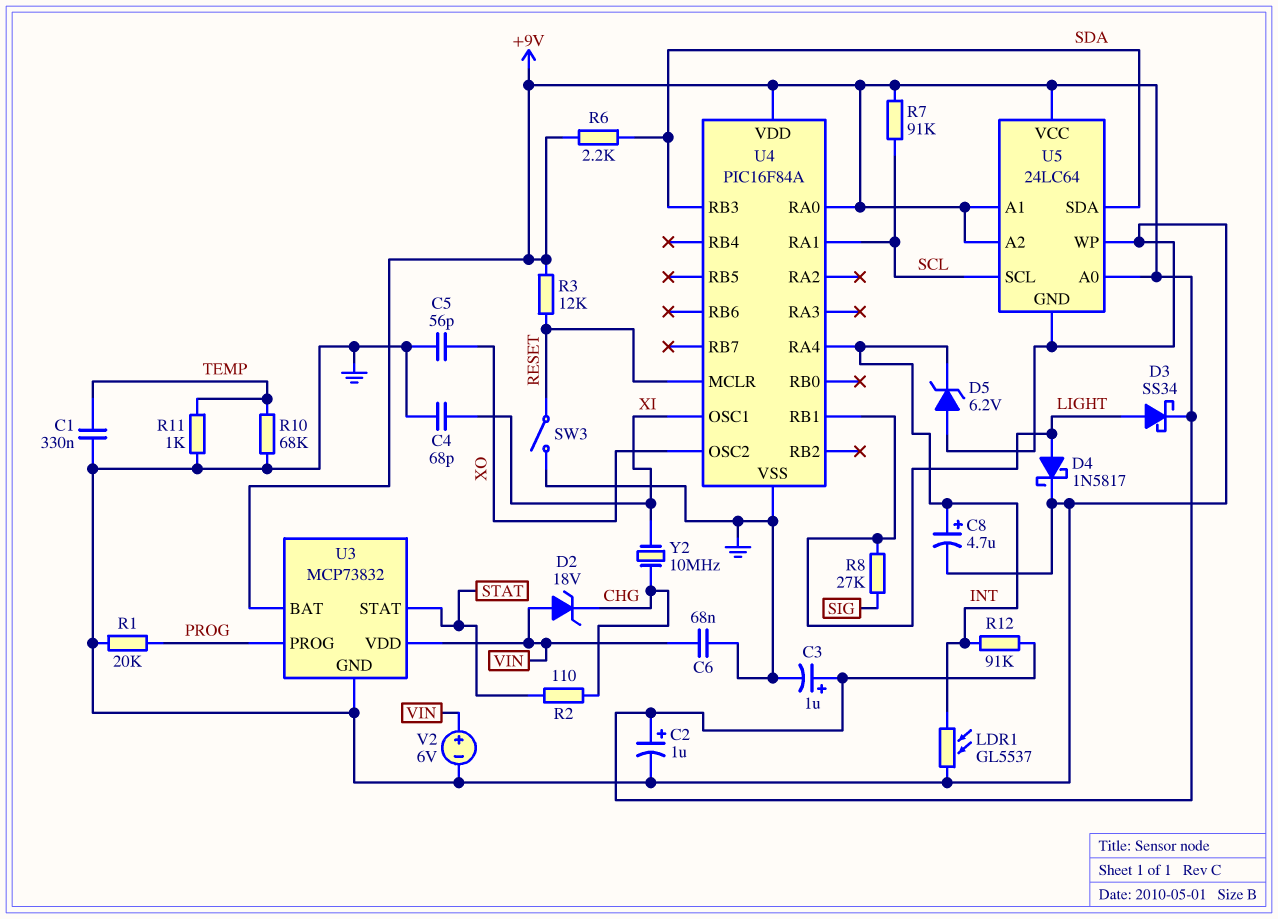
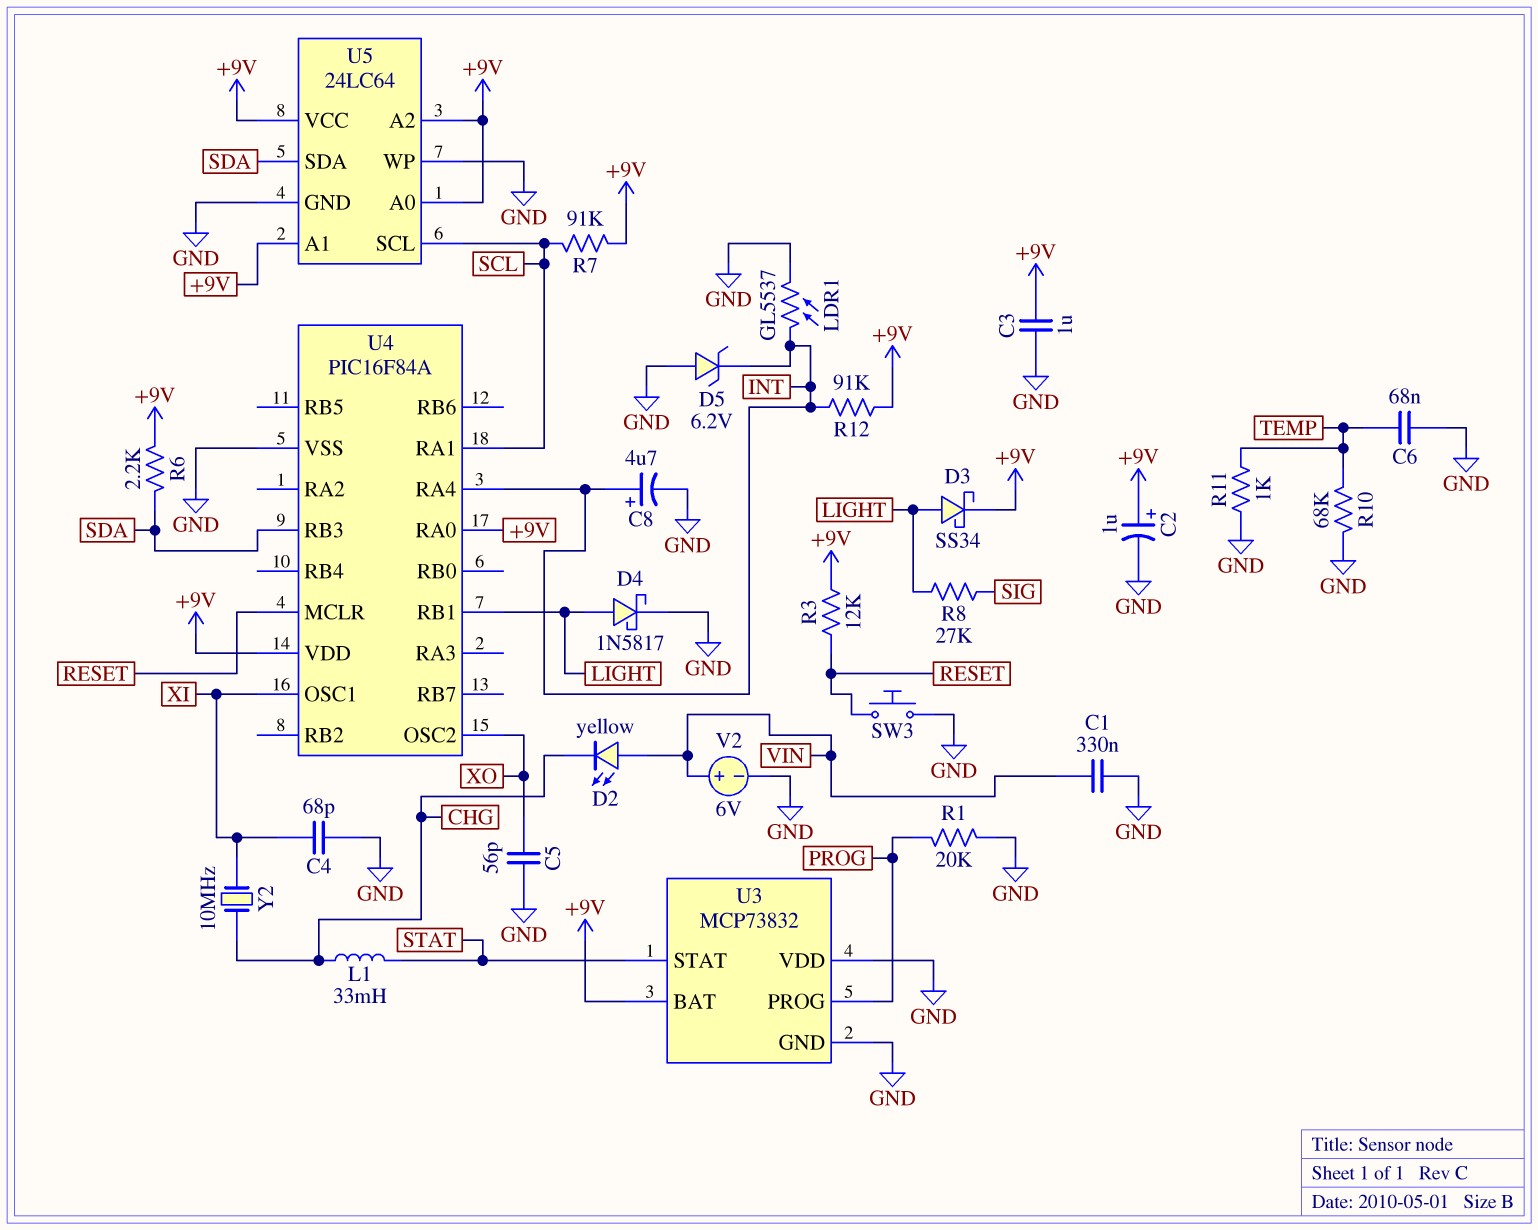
C1: 330nF (GND, TEMP) -> 330nF (GND, VIN)
C3: 1uF (plus +9V, minus GND) -> 1uF (+9V, GND)
C6: 68nF (GND, VIN) -> 68nF (GND, TEMP)
D2: zener 18V (A VIN, K CHG) -> LED yellow (A VIN, K CHG)
L1: none -> 33mH (CHG, STAT)
R2: 110 (CHG, STAT) -> none
SW3: switch (GND, RESET) -> button (GND, RESET)
U3 pin VDD: VIN -> GND

